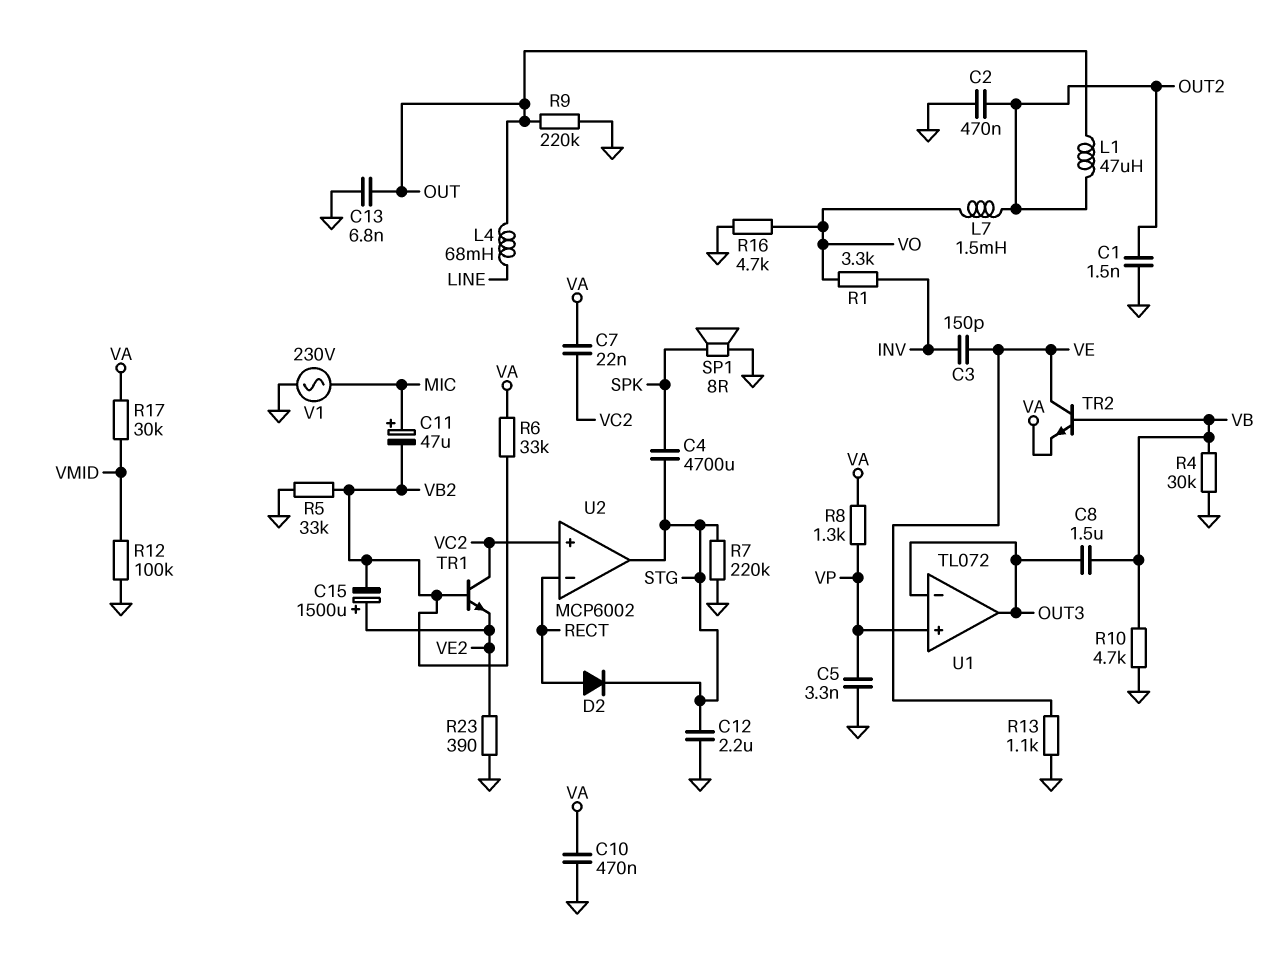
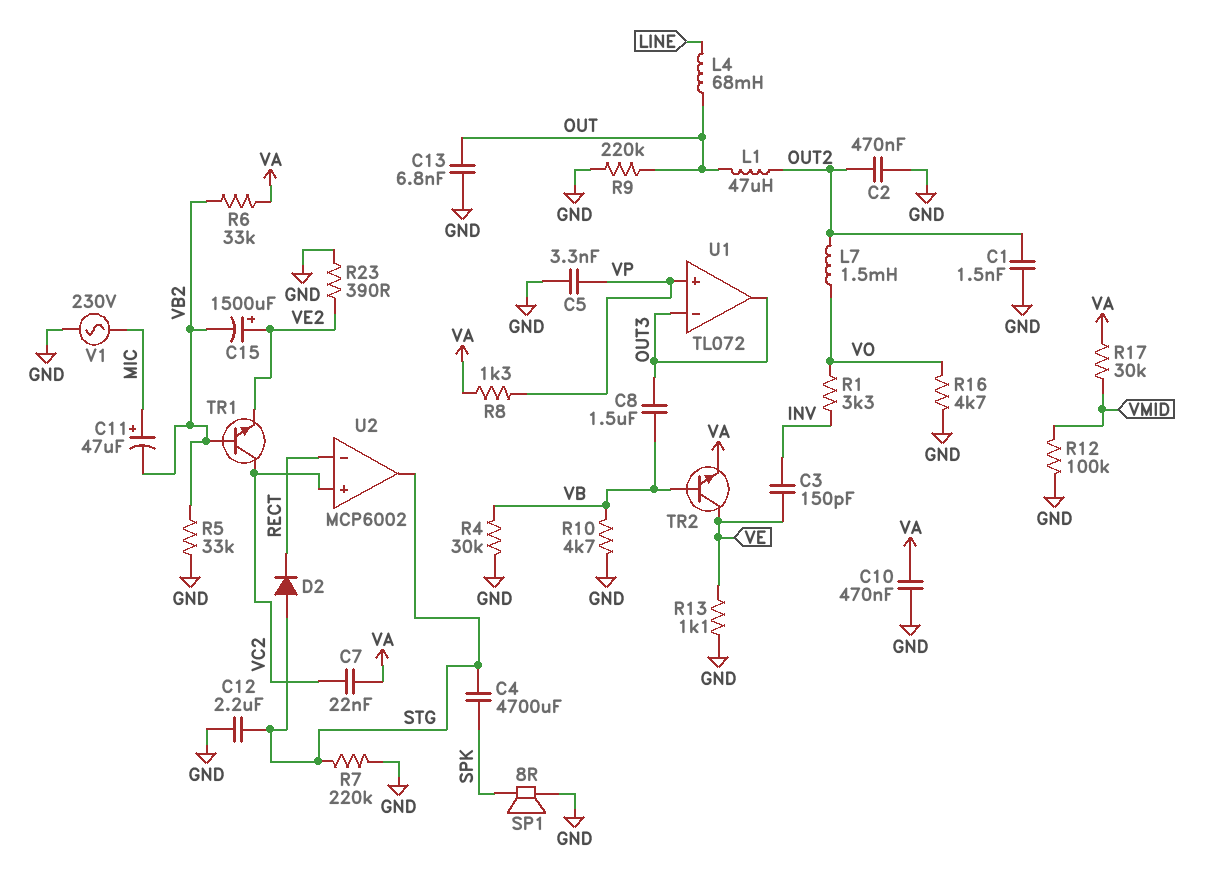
D2: diode (A RECT, K STG) -> diode (A STG, K RECT)

